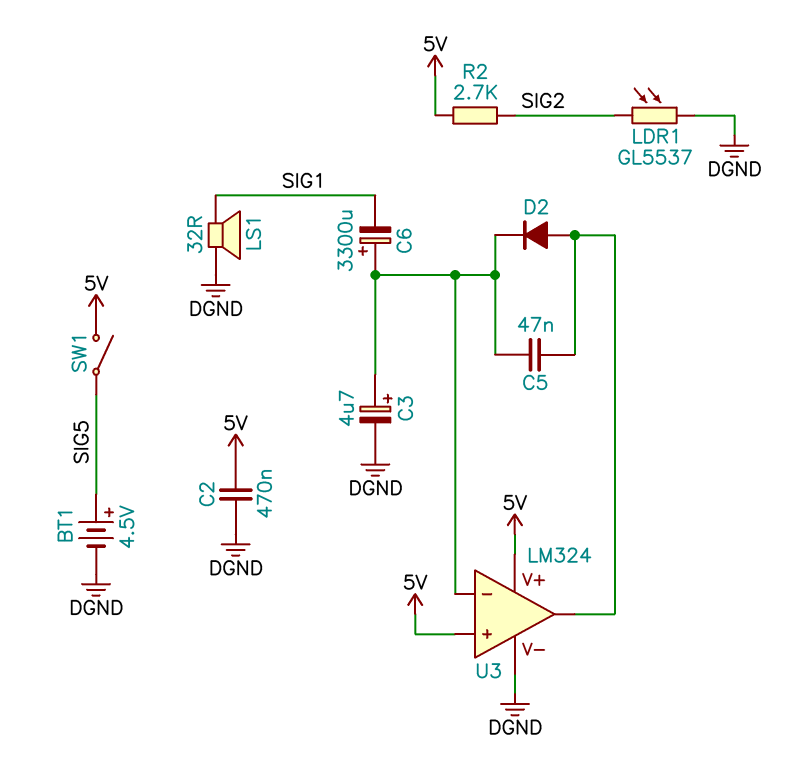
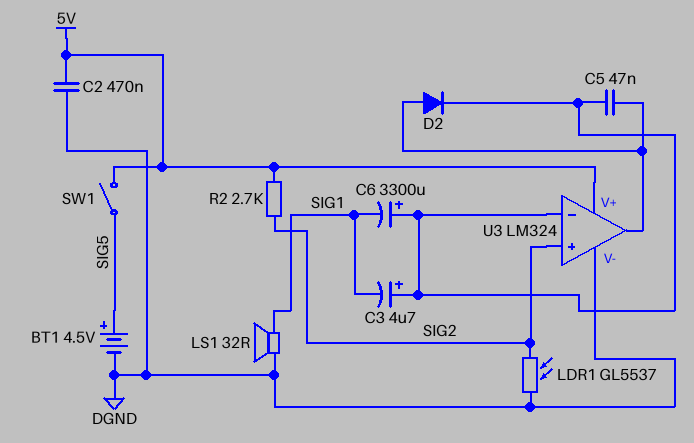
C3: 4.7uF (plus U3/in-, minus DGND) -> 4.7uF (plus U3/in-, minus SIG1)
U3 pin in+: 5V -> SIG2

